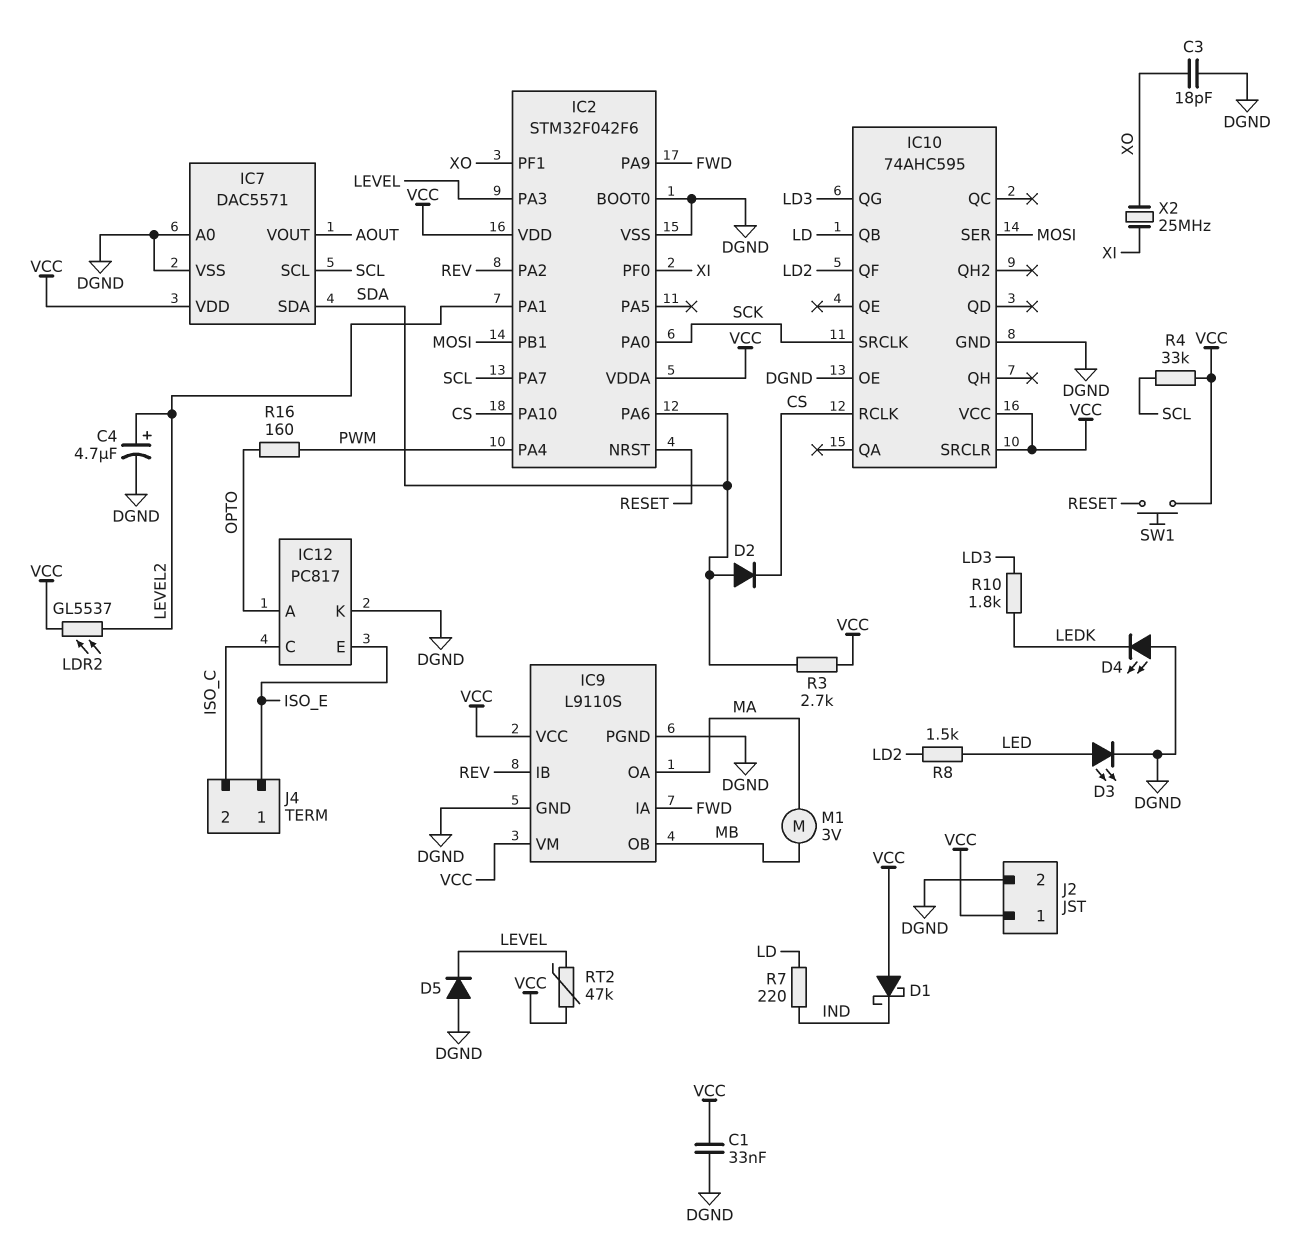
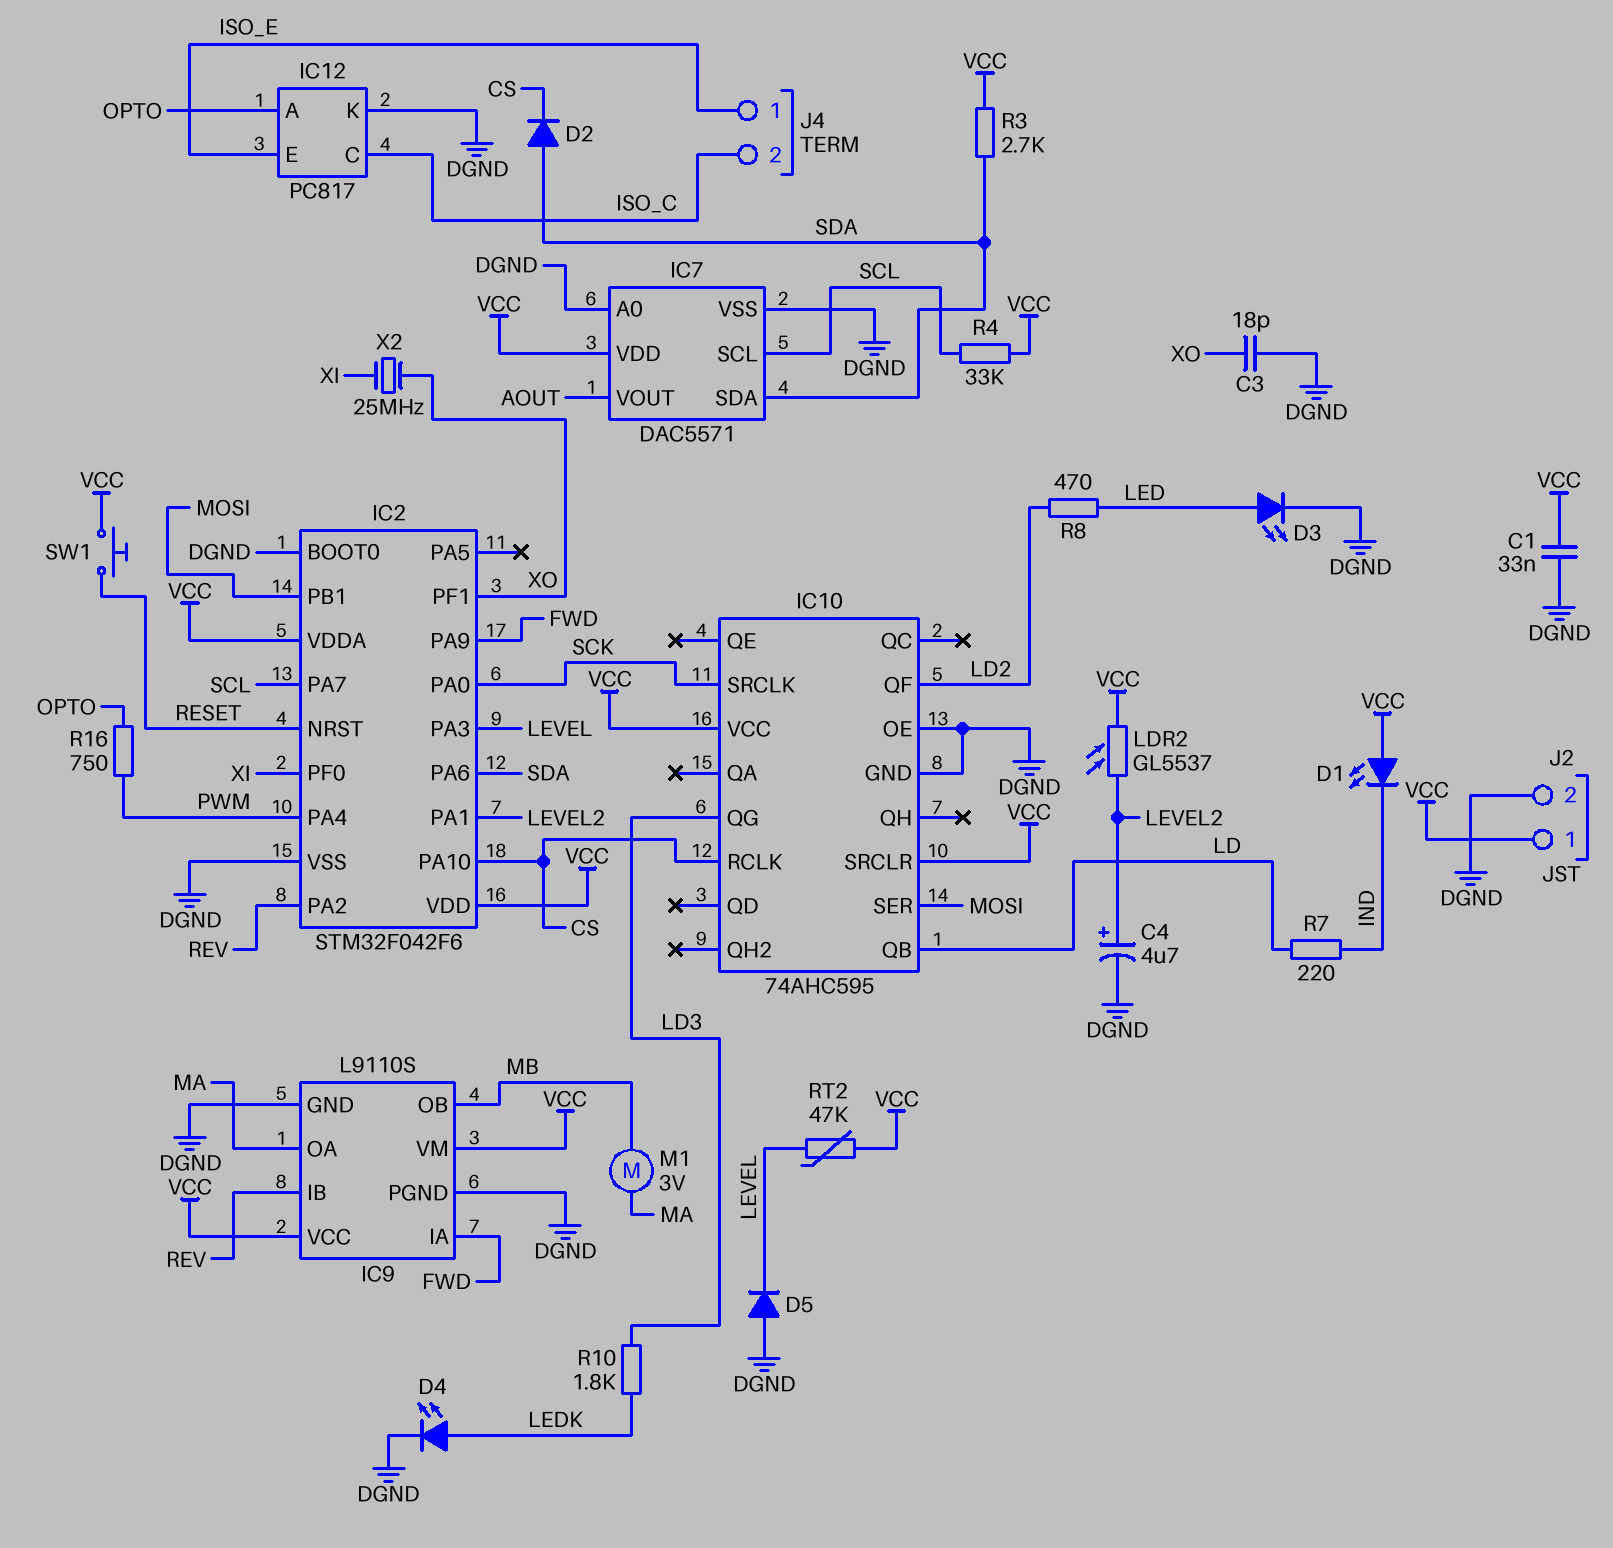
D1: schottky (A VCC, K IND) -> LED (A VCC, K IND)
D4: LED (A DGND, K LEDK) -> LED (A LEDK, K DGND)
R8: 1.5k (LD2, LED) -> 470 (LD2, LED)
R16: 160 (OPTO, PWM) -> 750 (OPTO, PWM)

